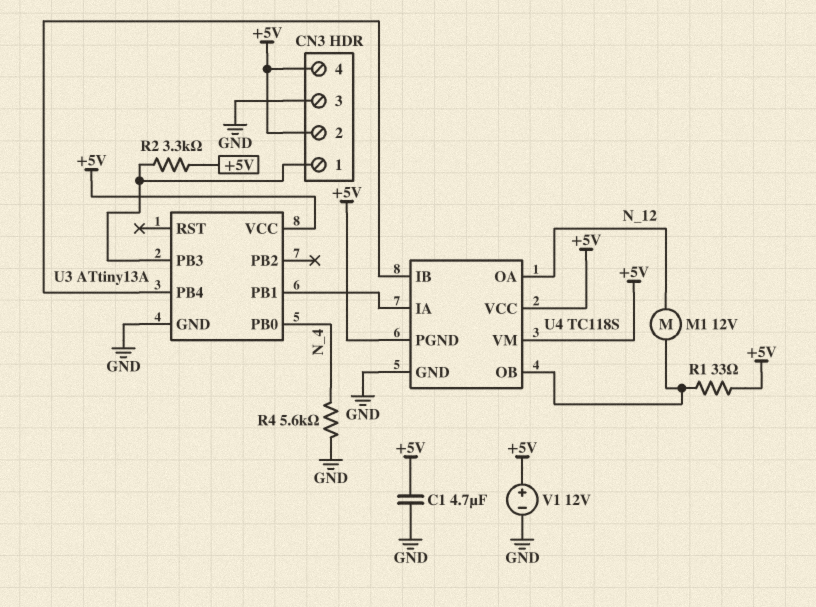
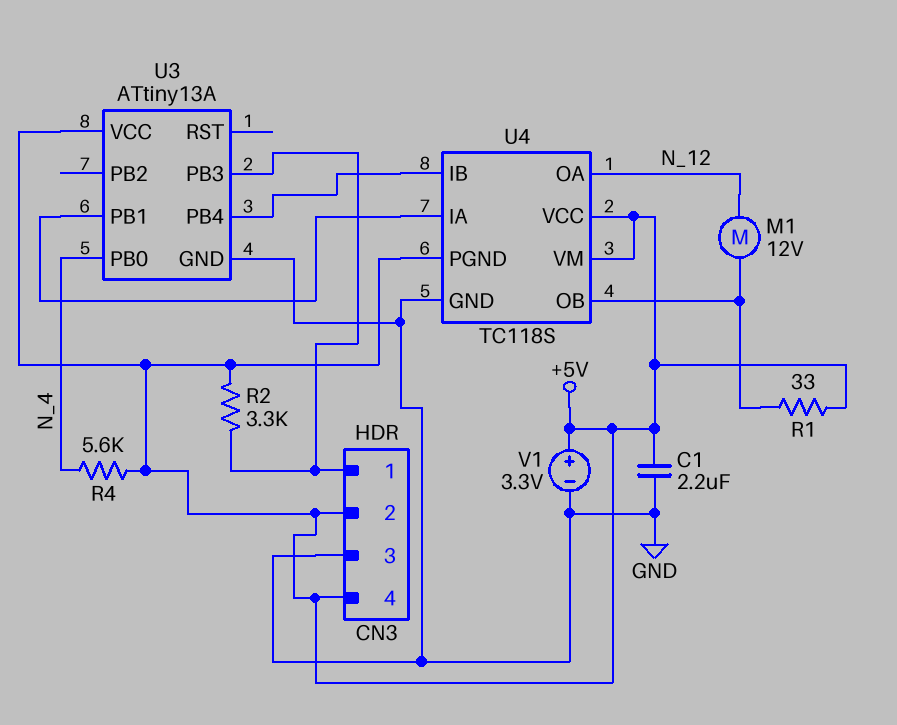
C1: 4.7uF (+5V, GND) -> 2.2uF (+5V, GND)
R4: 5.6k (GND, N_4) -> 5.6k (+5V, N_4)
V1: 12V (plus +5V, minus GND) -> 3.3V (plus +5V, minus GND)

